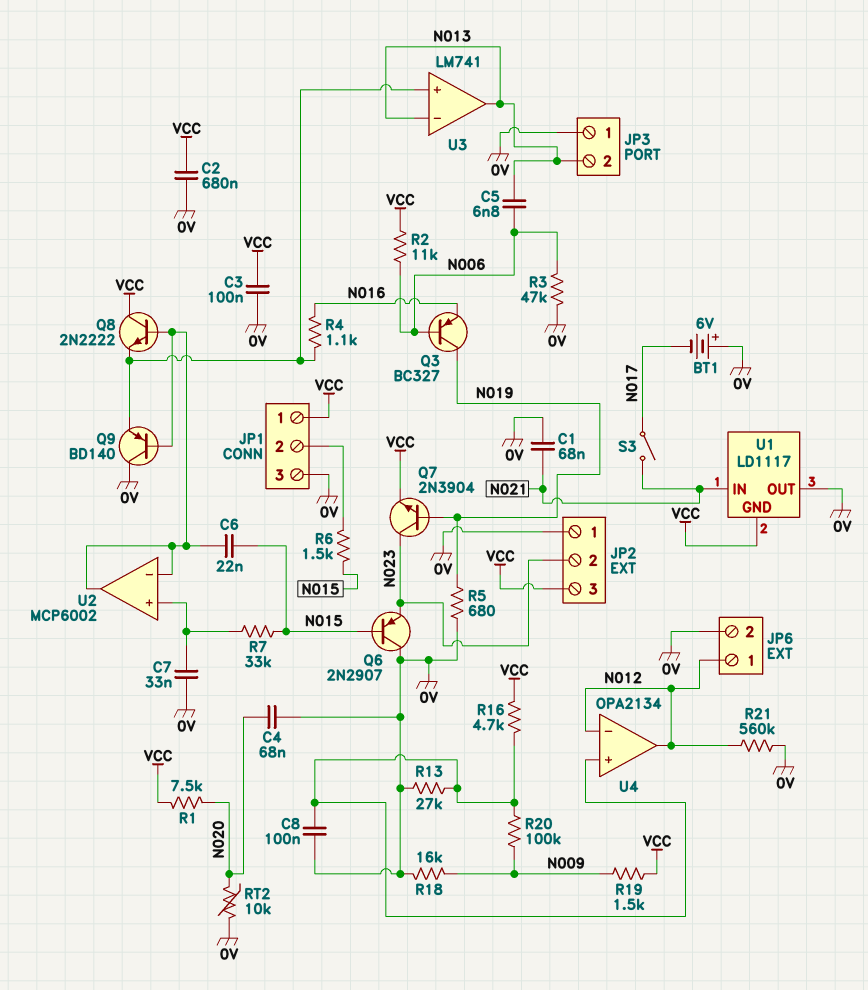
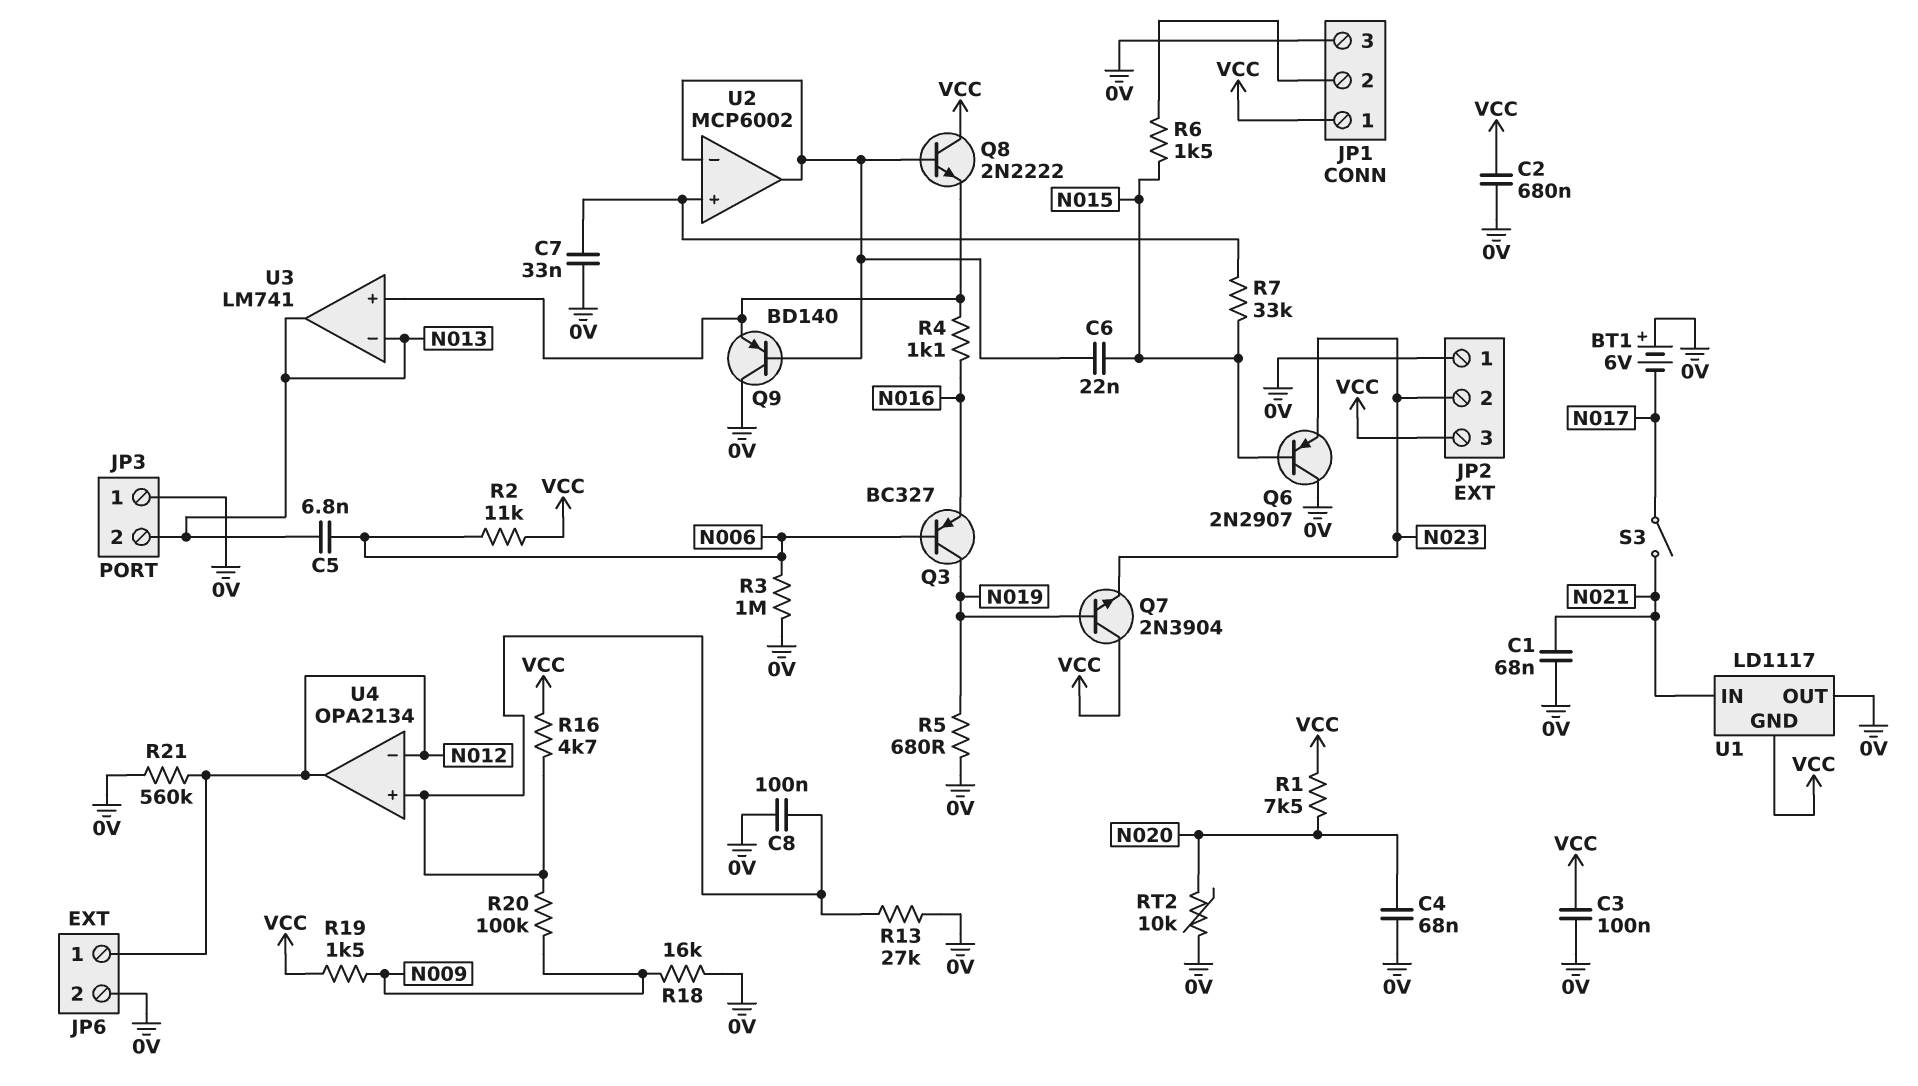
Q7: NPN 2N3904 (B N019, C N023, E VCC) -> NPN 2N3904 (B N019, C VCC, E N023)
R3: 47k (0V, N006) -> 1M (0V, N006)

